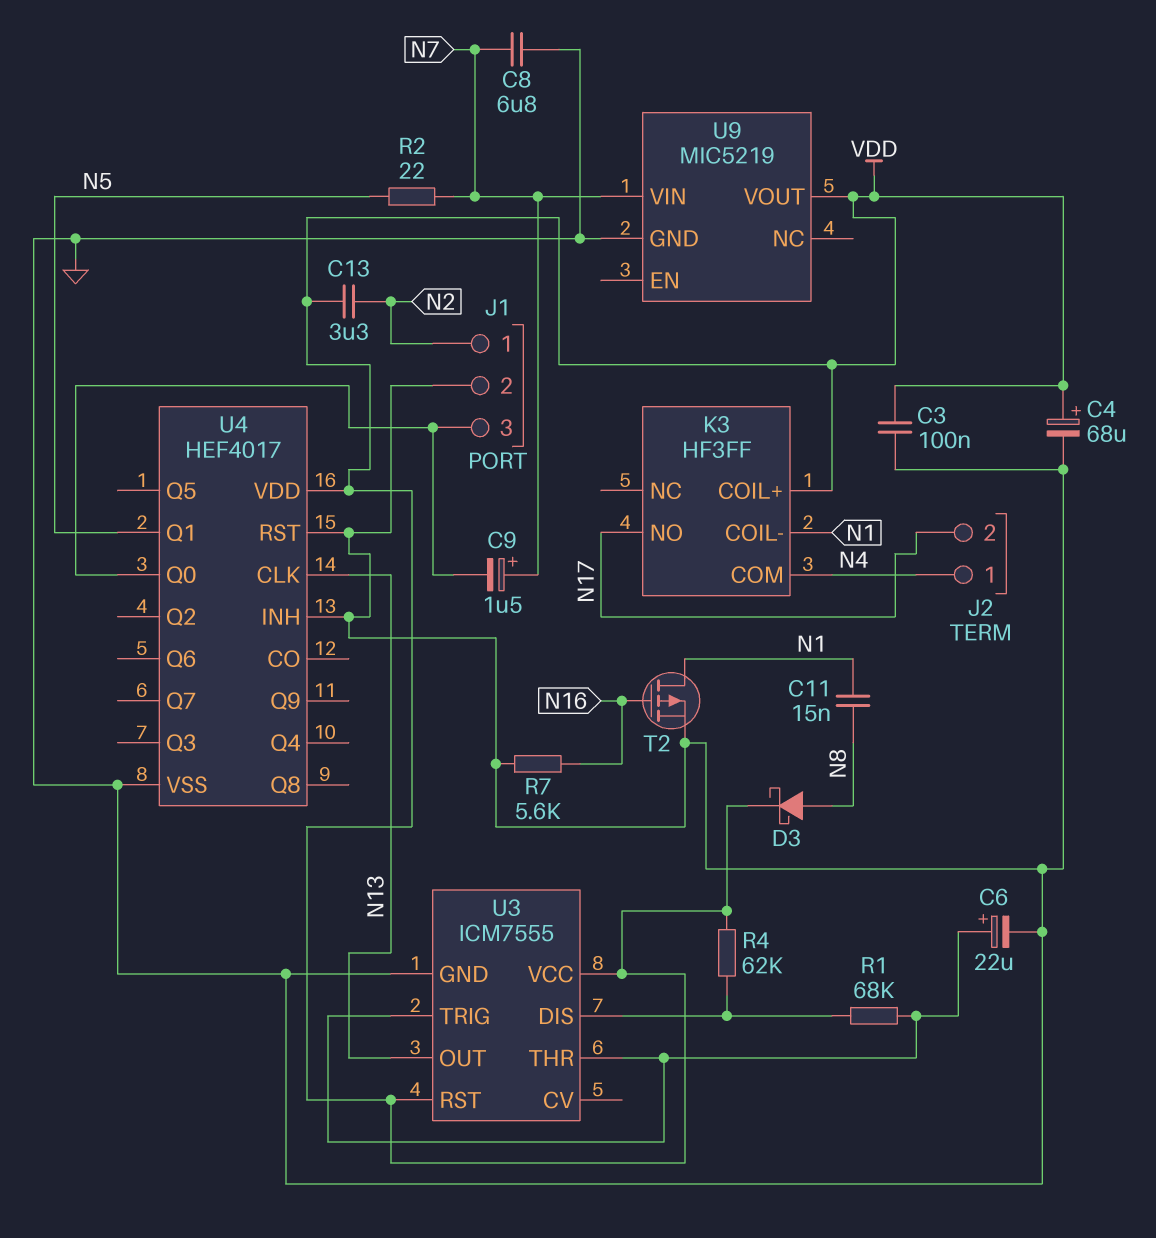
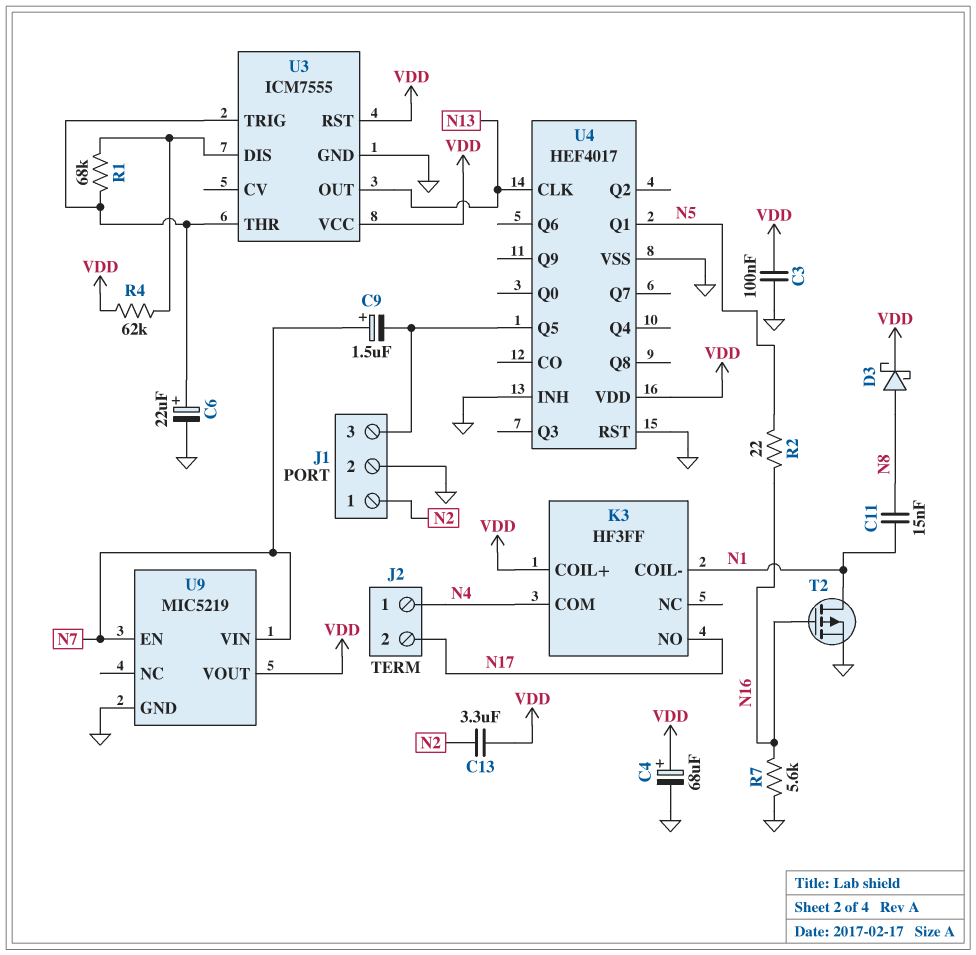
C8: 6.8uF (GND, N7) -> none
R2: 22 (N5, N7) -> 22 (N5, N16)
U4 pin Q0: J1/3 -> none
U4 pin Q5: none -> J1/3
U9 pin EN: none -> N7

